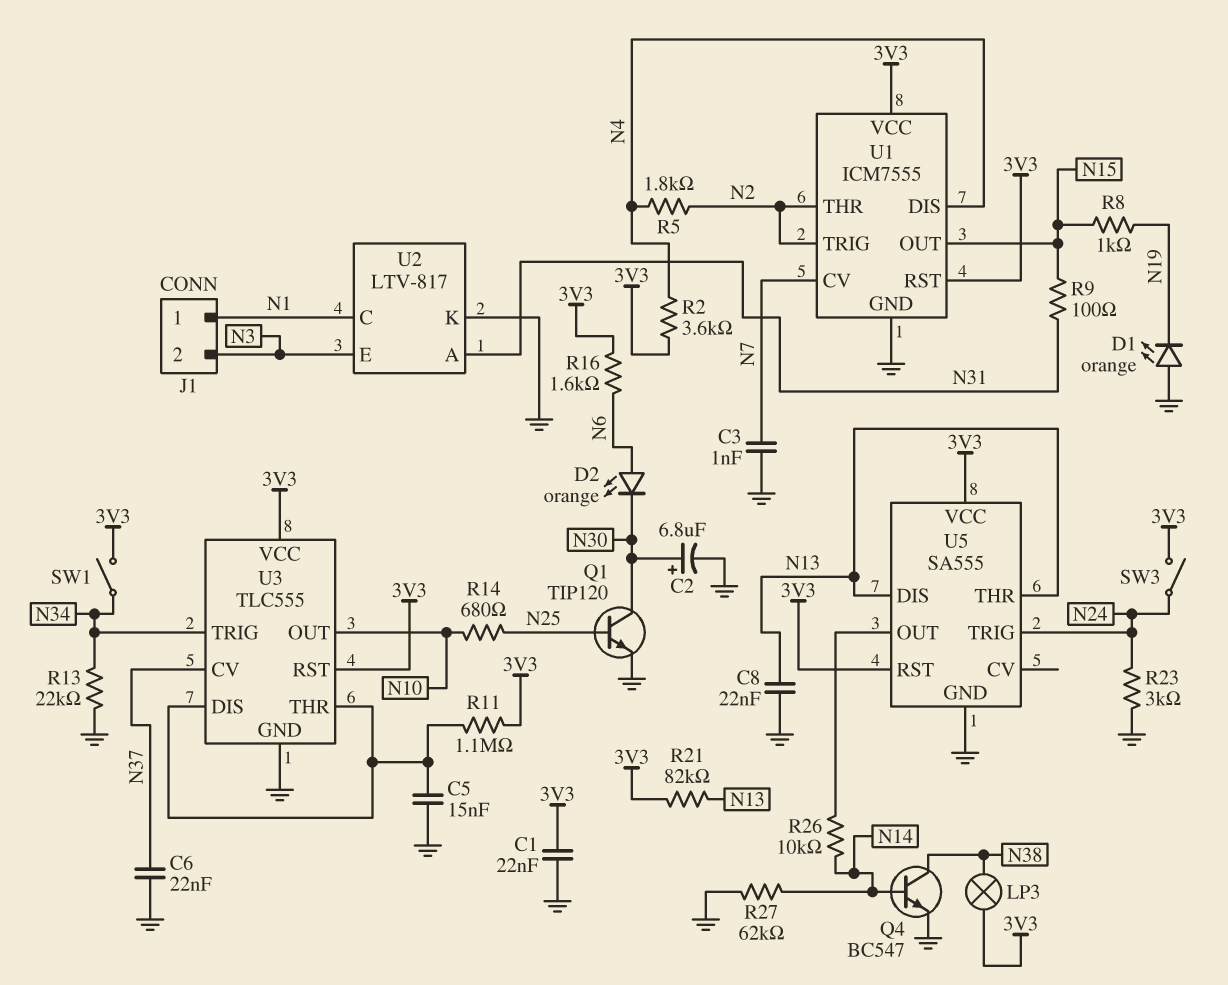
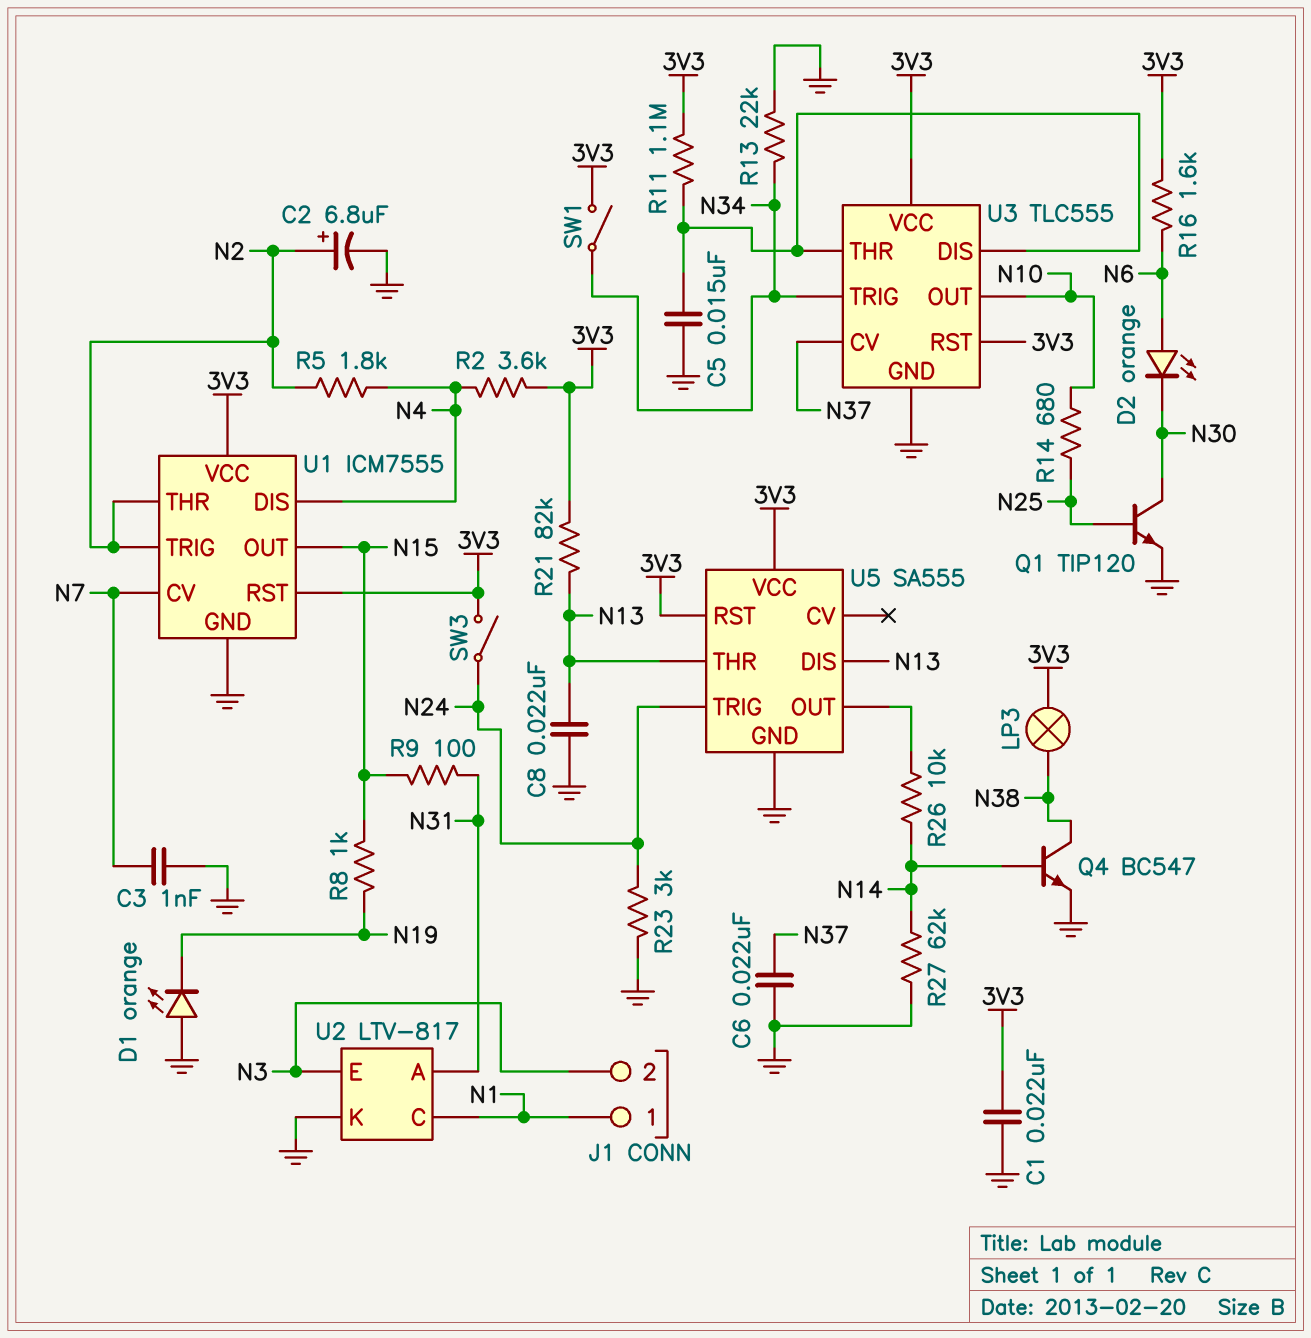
C2: 6.8uF (plus N30, minus GND) -> 6.8uF (plus N2, minus GND)

